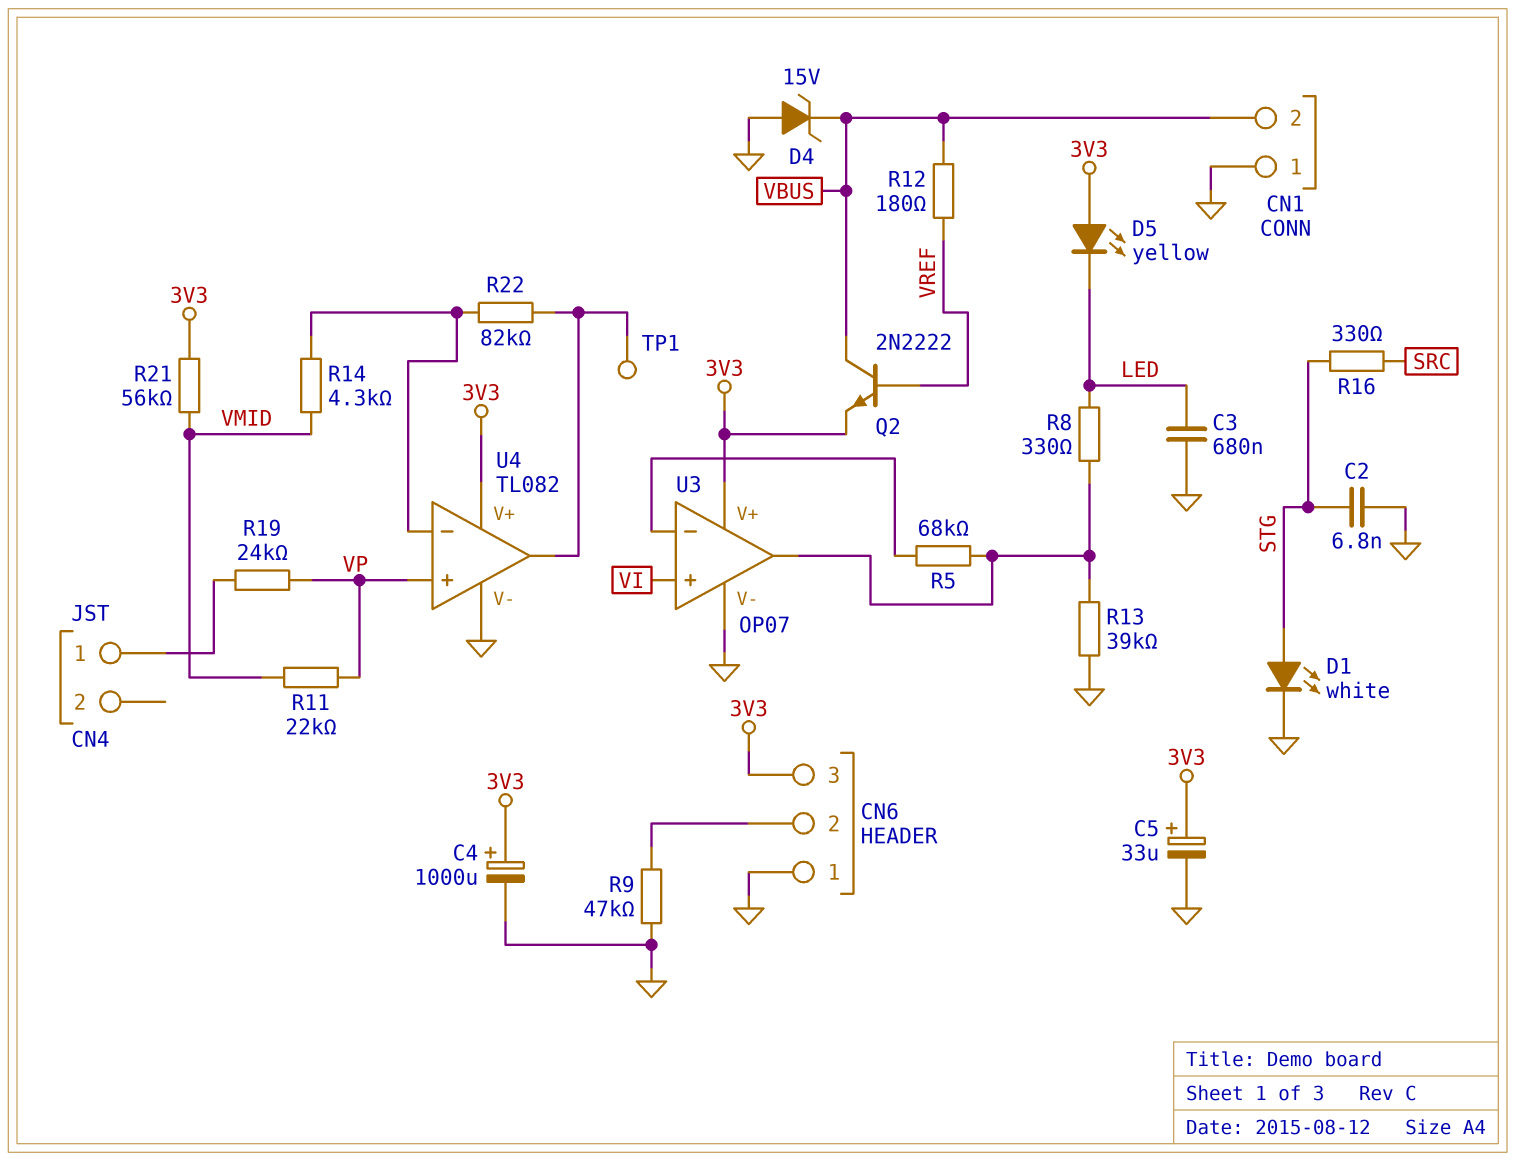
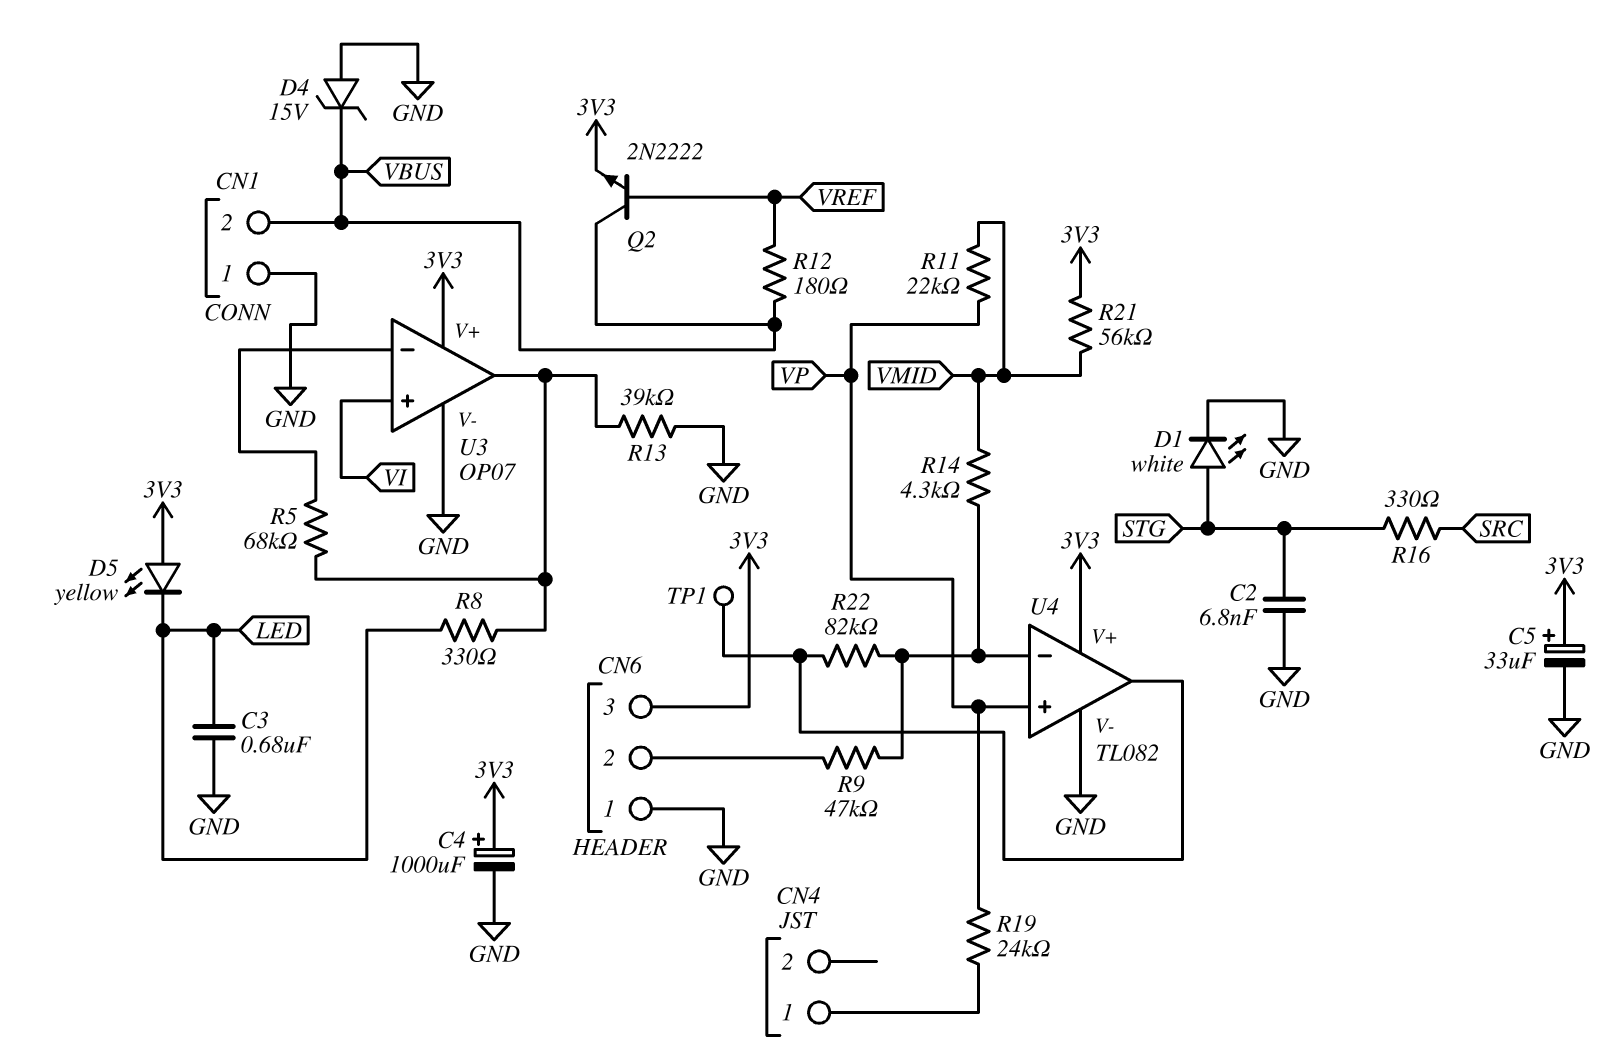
R9: 47k (CN6/2, GND) -> 47k (CN6/2, U4/in-)

